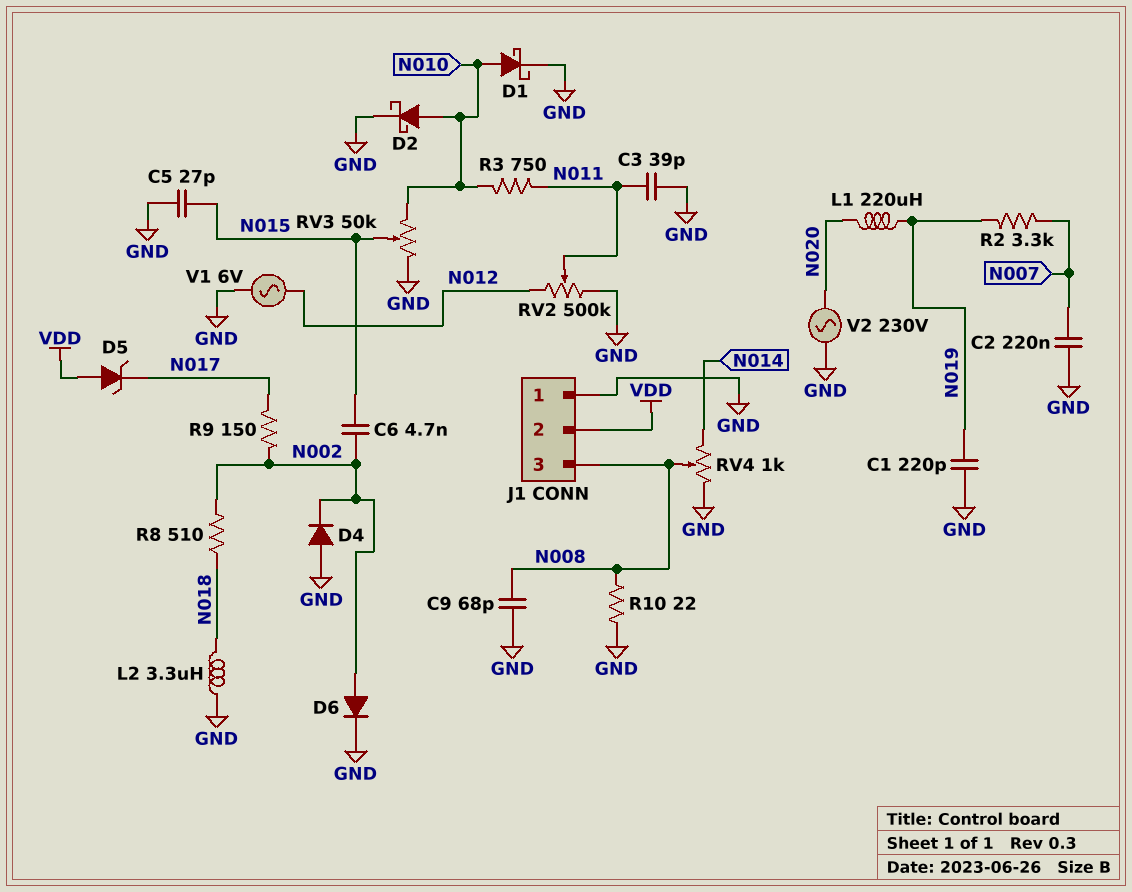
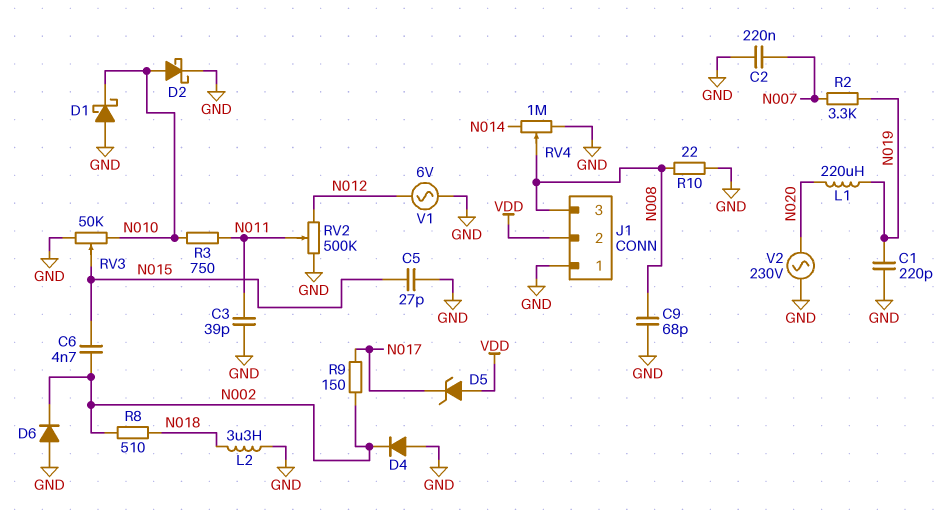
D1: schottky (A N010, K GND) -> schottky (A GND, K N010)
D6: diode (A N002, K GND) -> diode (A GND, K N002)
RV4: 1k (GND, N014, wiper N008) -> 1M (GND, N014, wiper N008)

